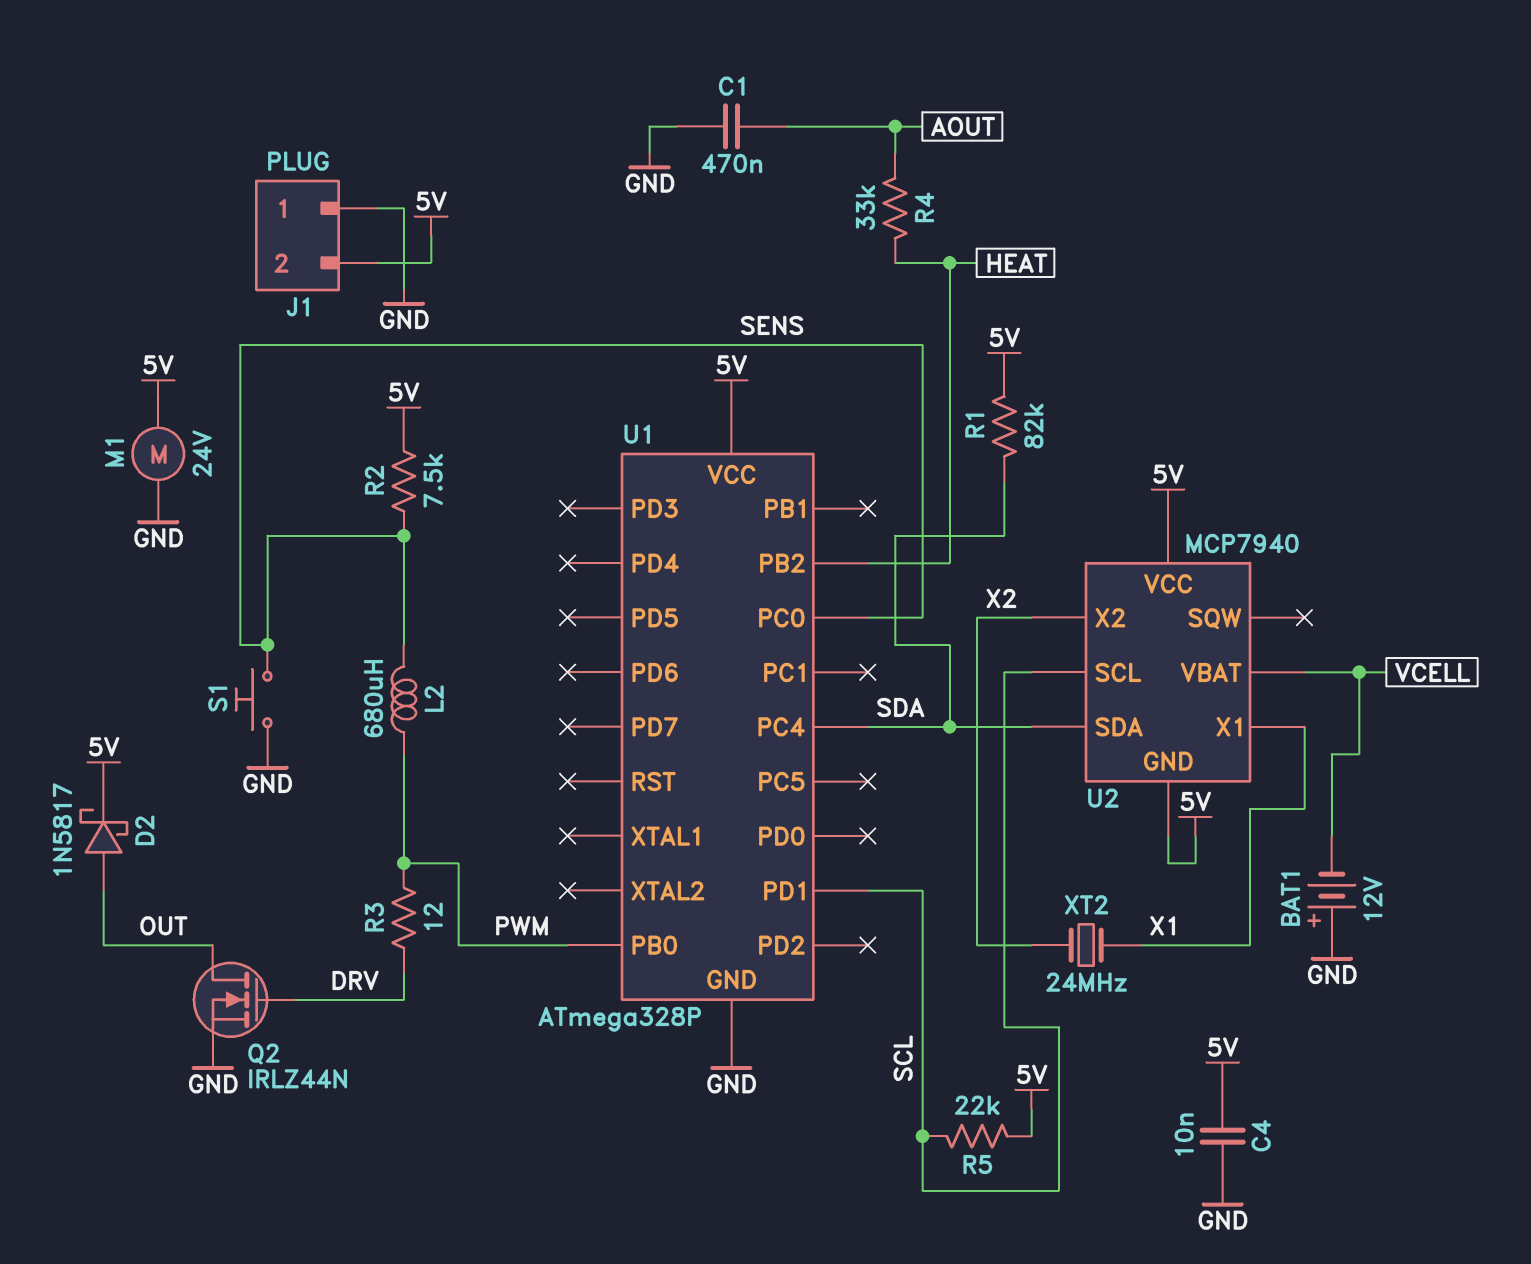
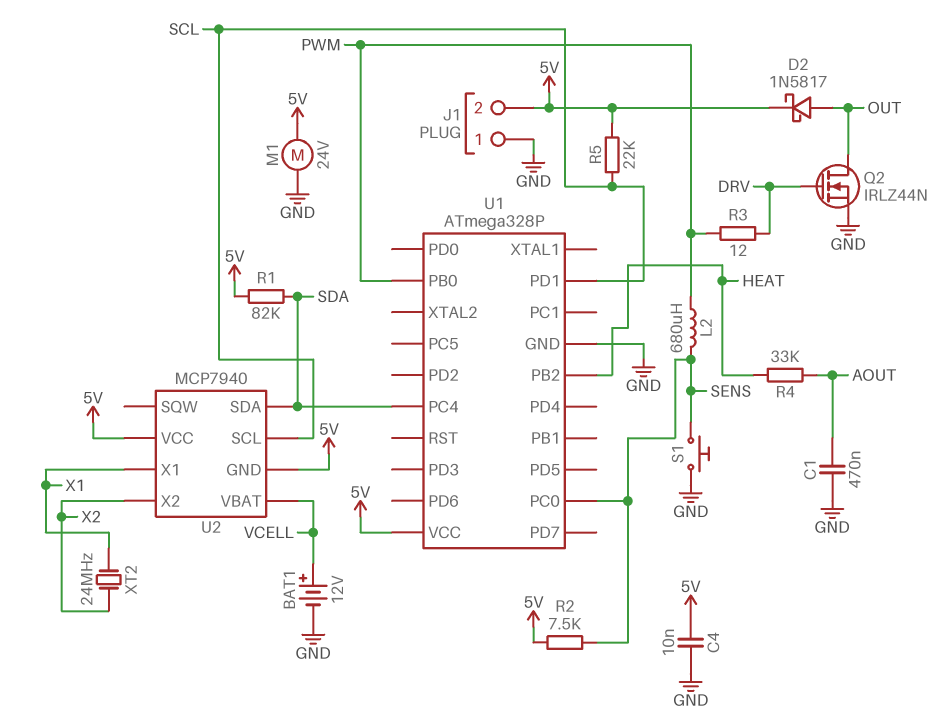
BAT1: 12V (plus GND, minus VCELL) -> 12V (plus VCELL, minus GND)

